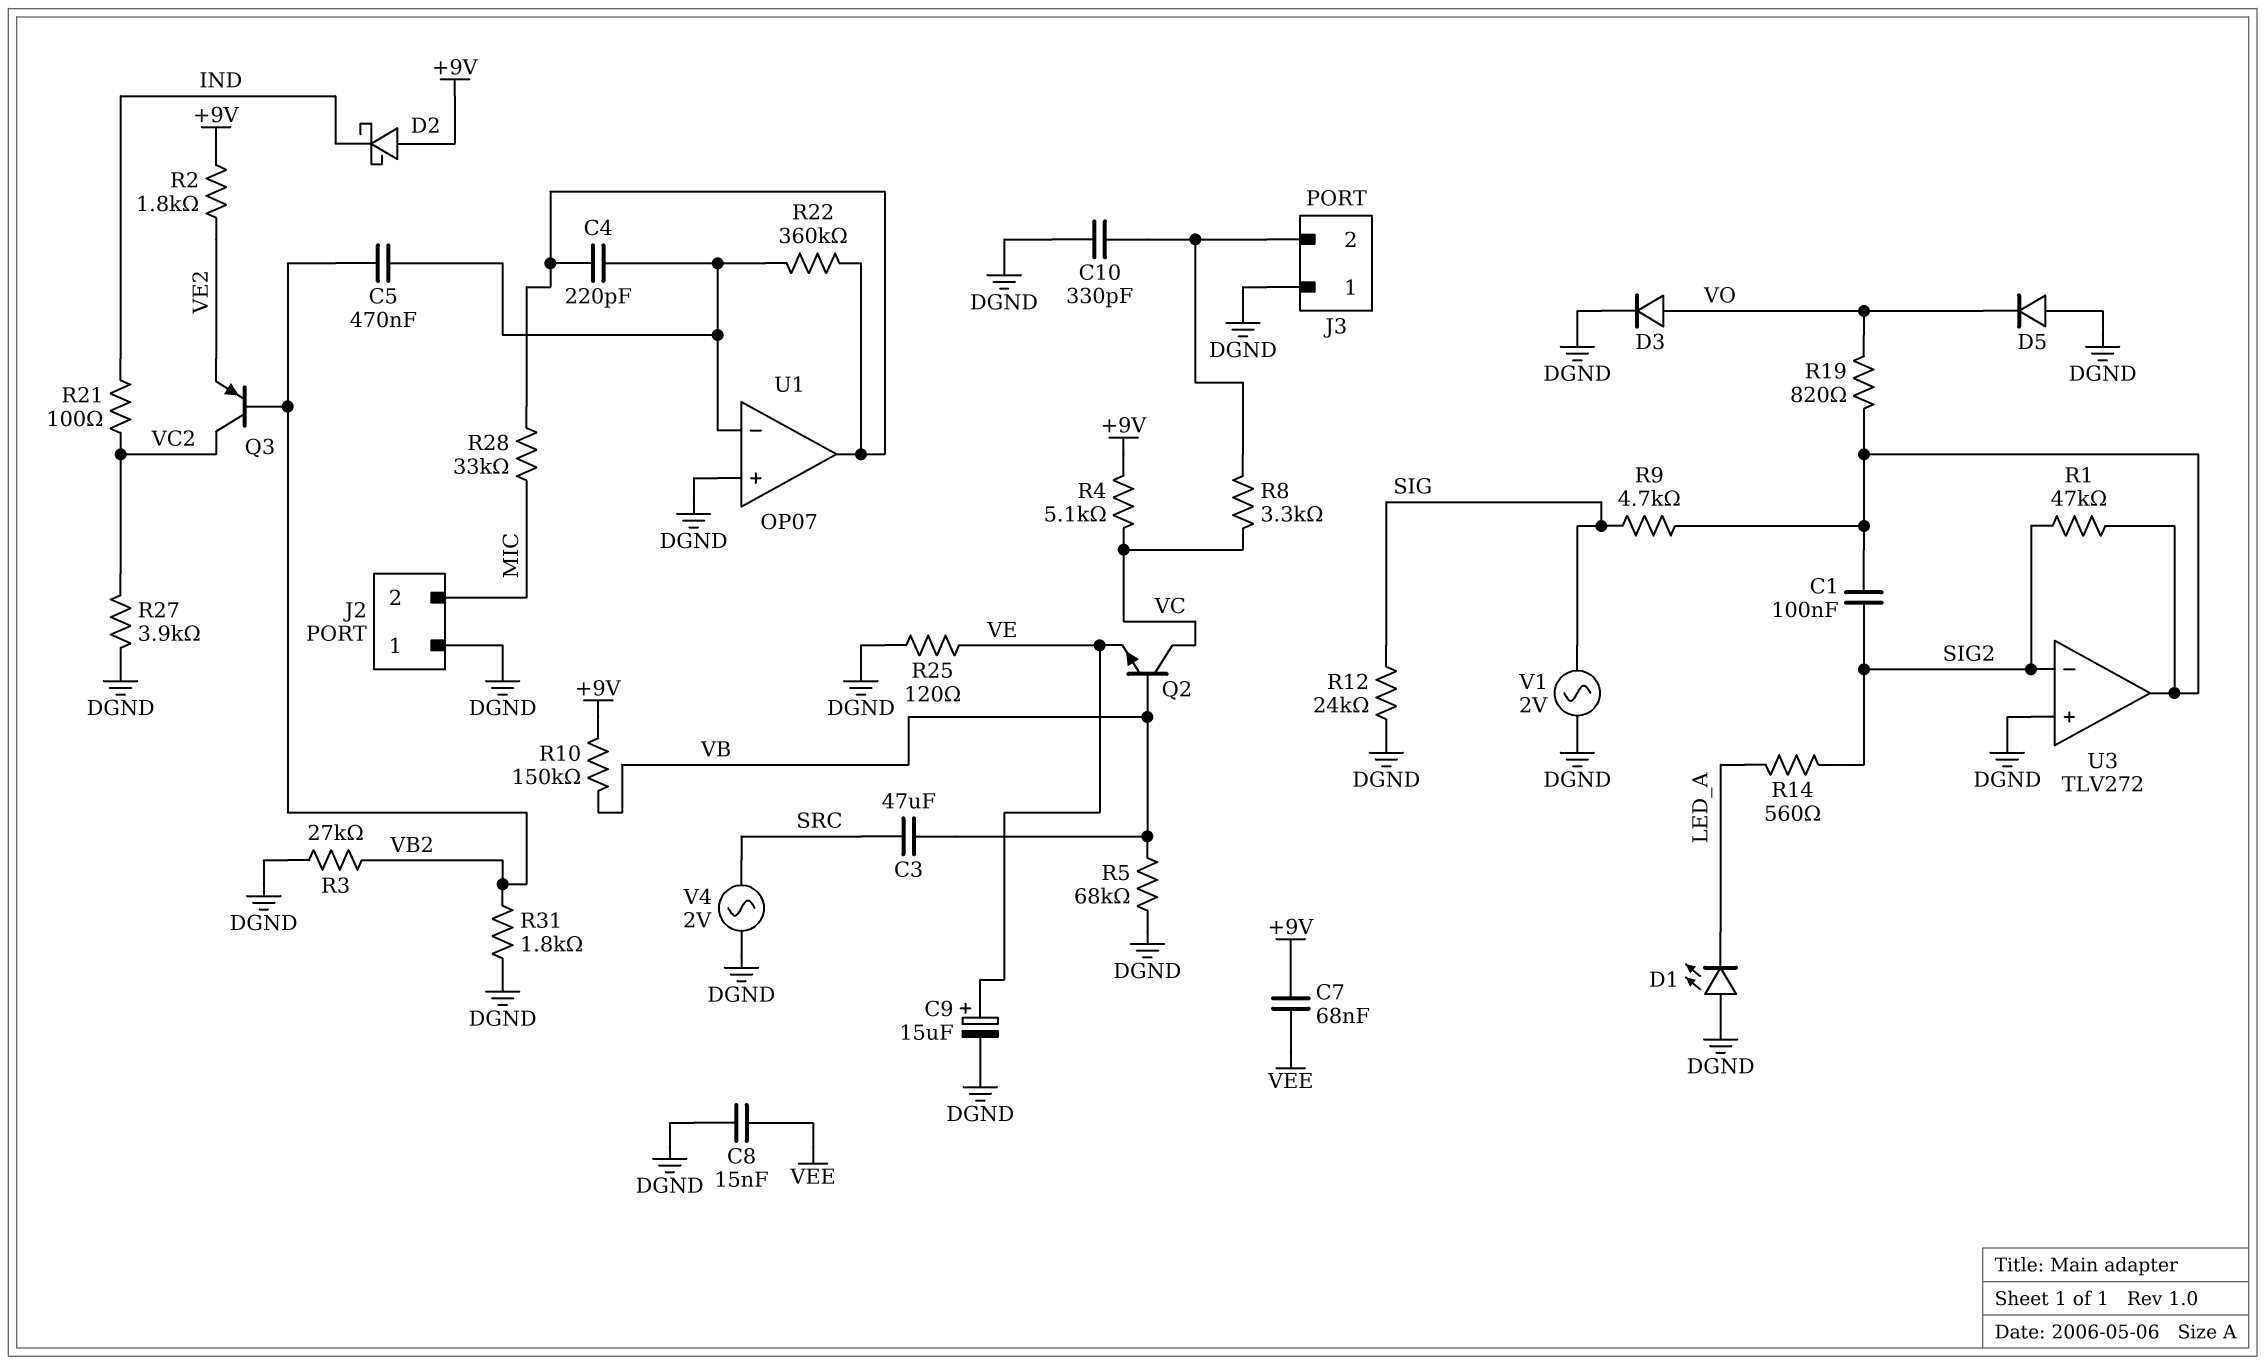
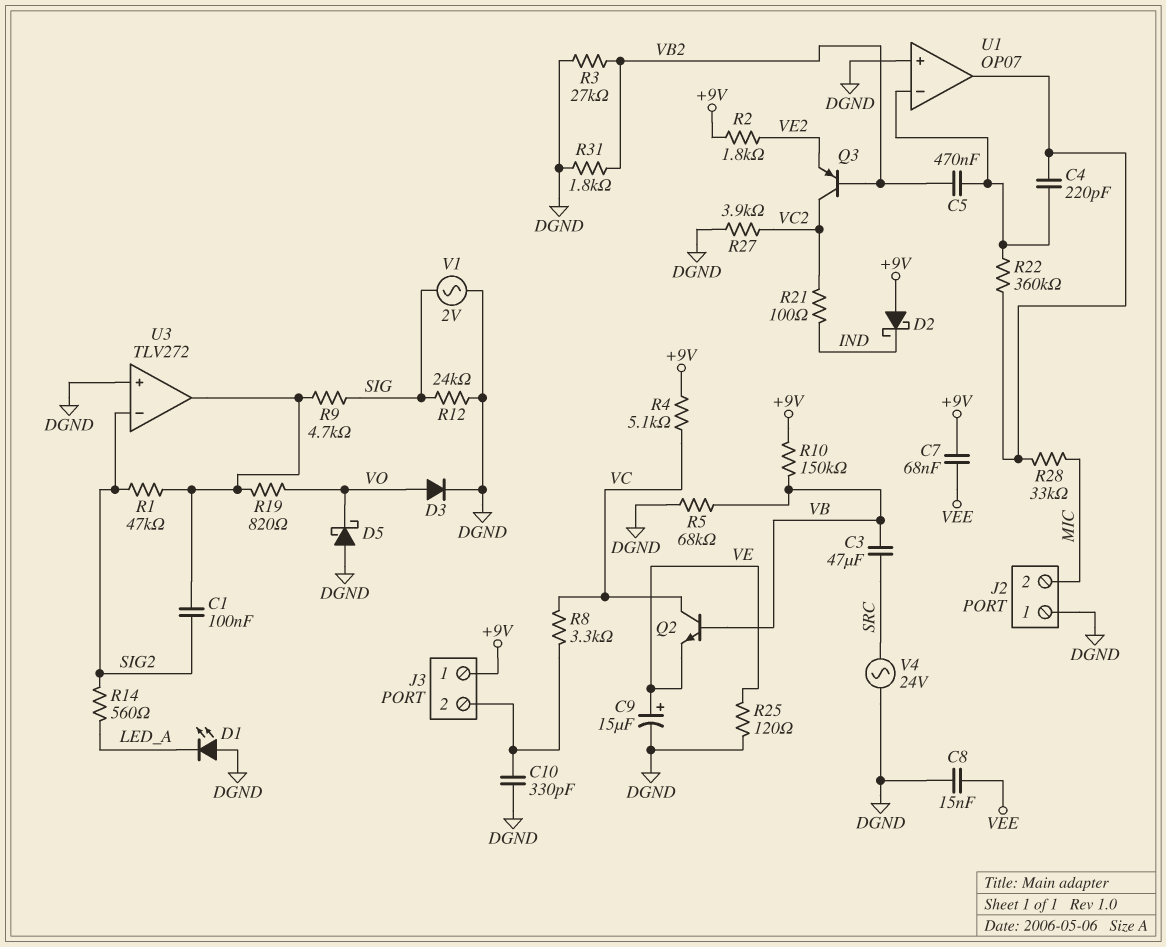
D5: diode (A DGND, K VO) -> schottky (A DGND, K VO)
J3 pin 1: DGND -> +9V
V4: AC 2V (DGND, SRC) -> AC 24V (DGND, SRC)

